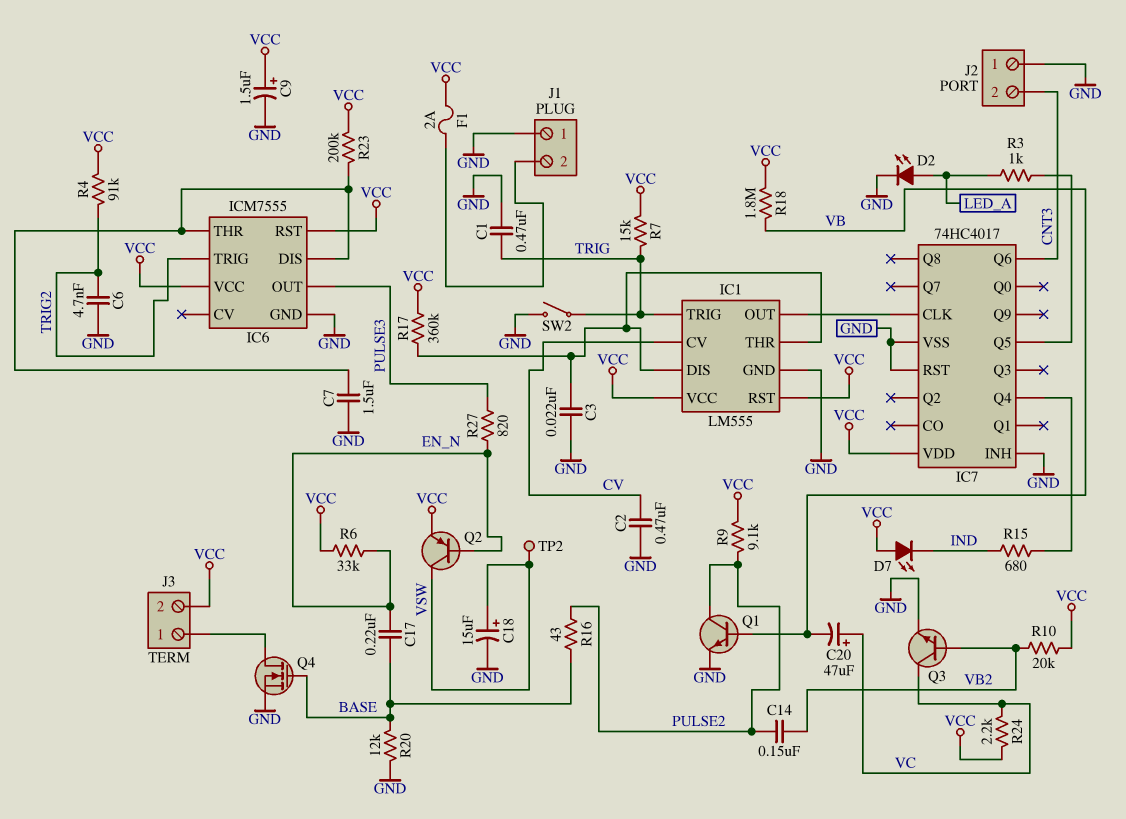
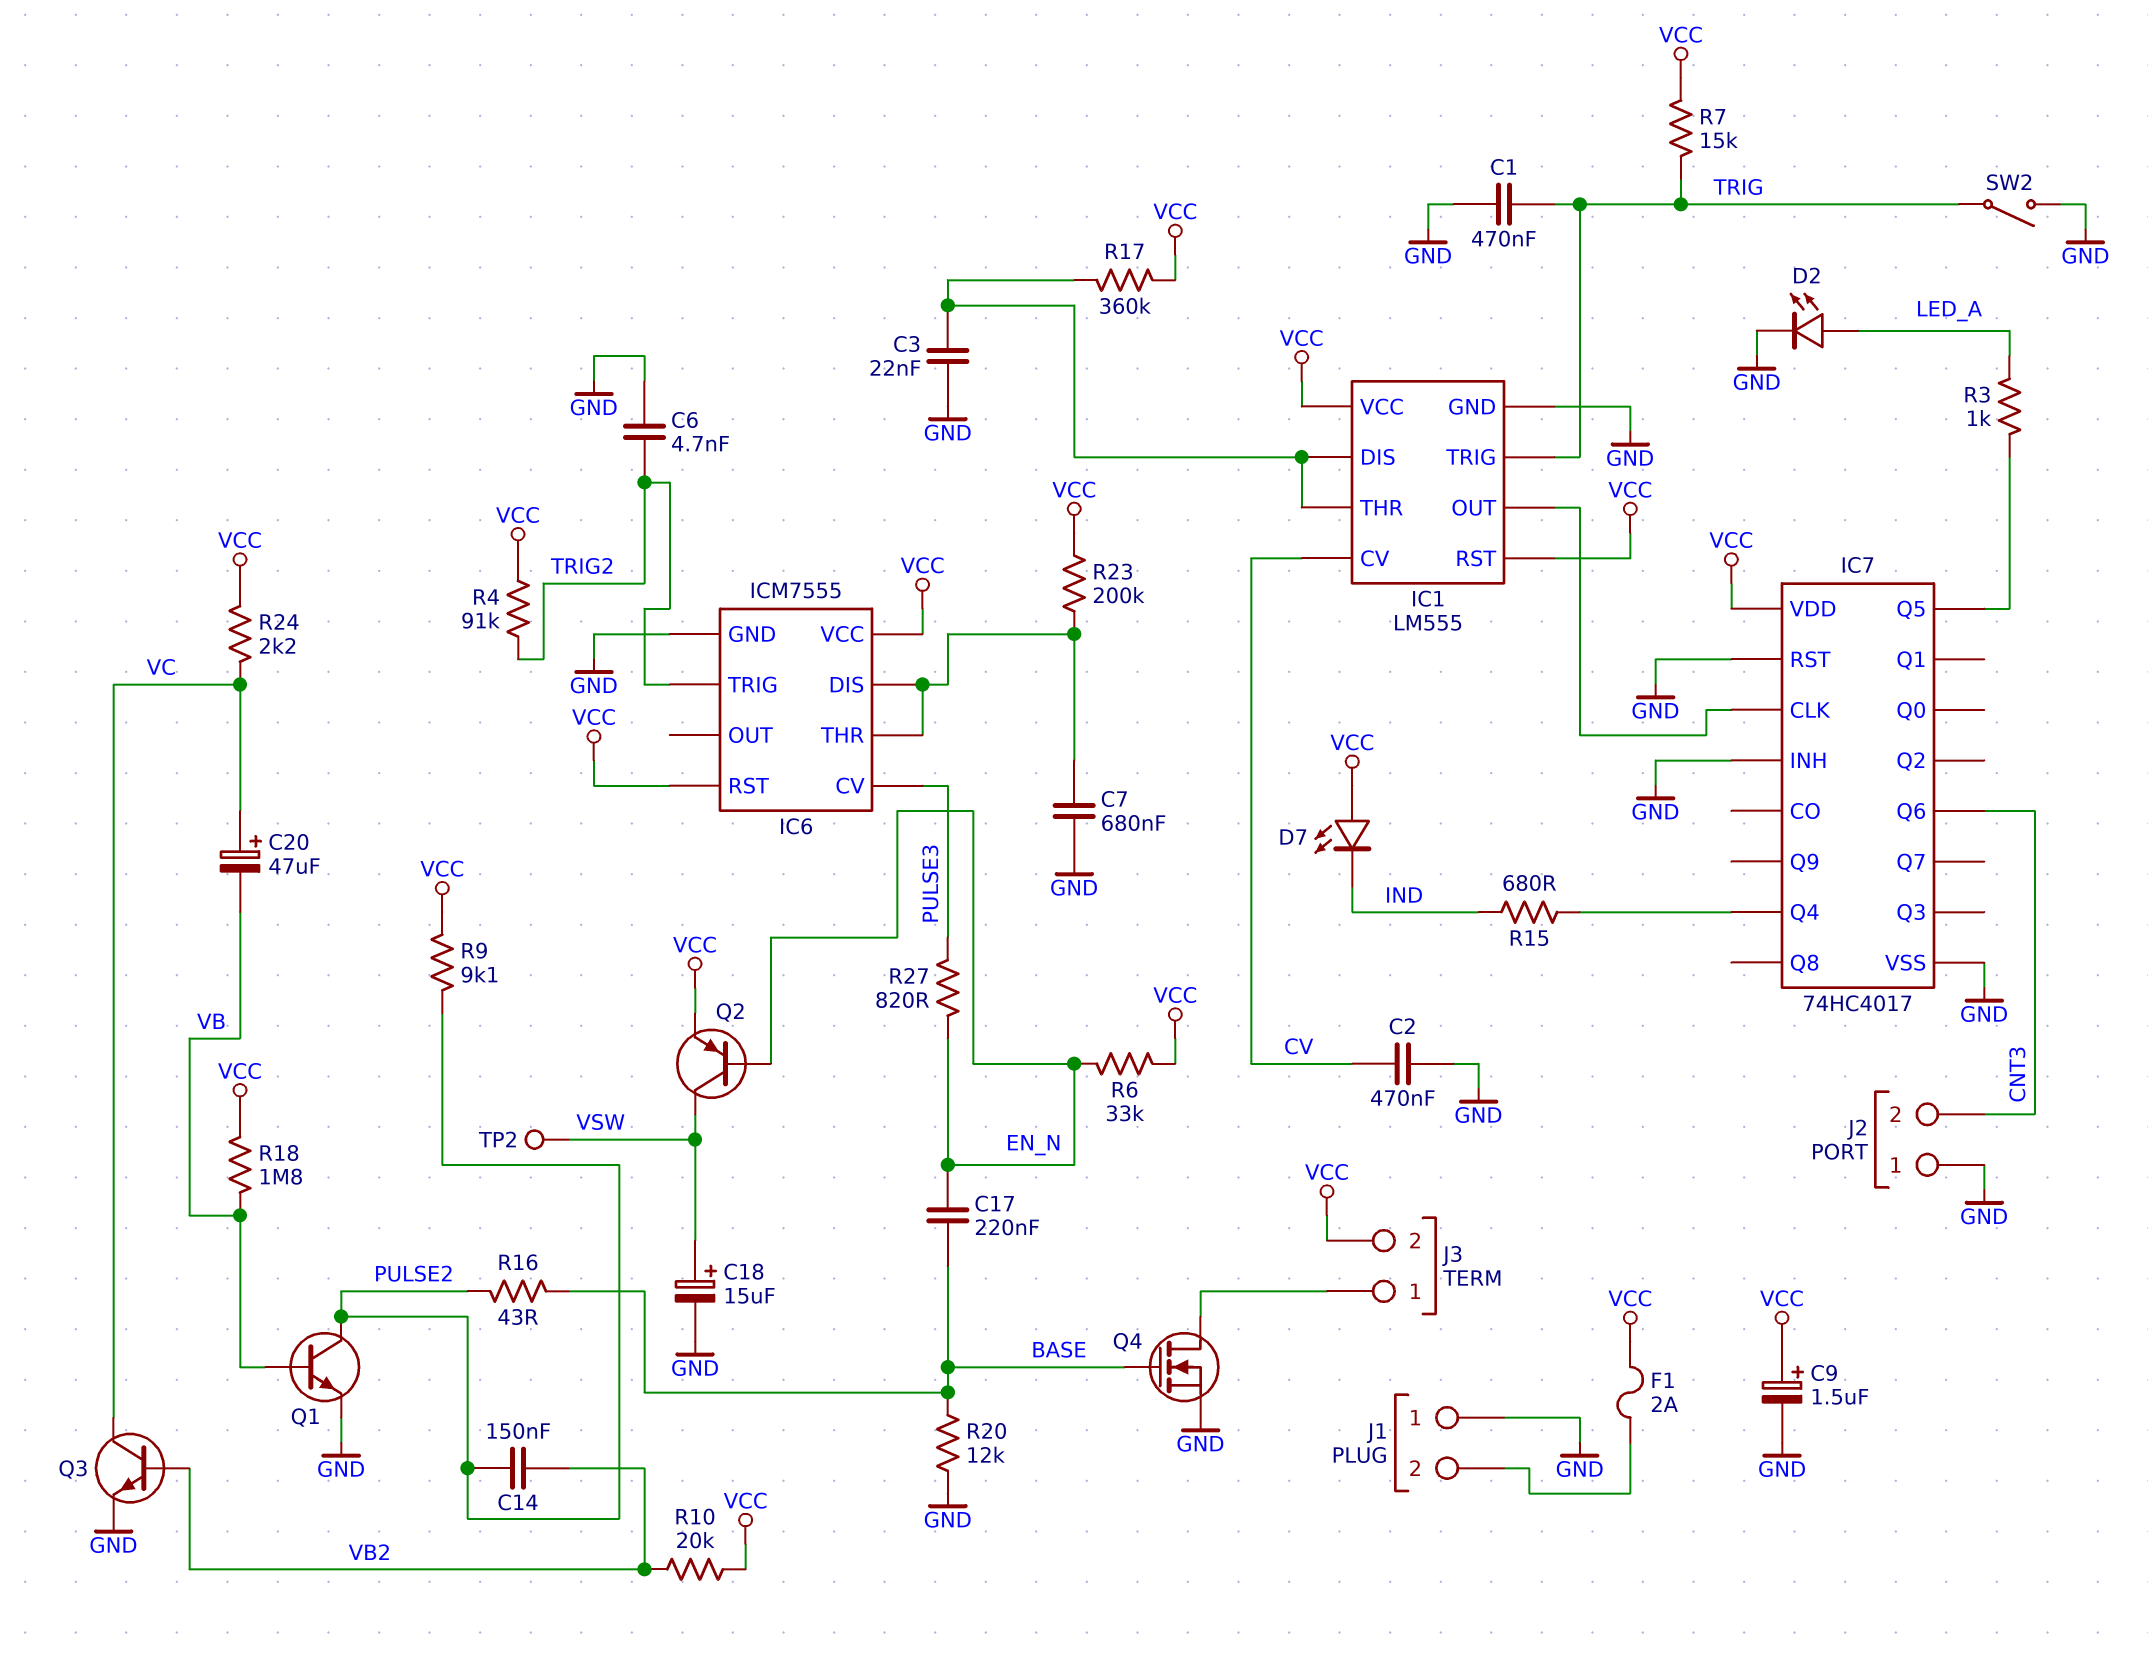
C7: 1.5uF (GND, IC6/DIS) -> 680nF (GND, IC6/DIS)
IC6 pin CV: none -> PULSE3
IC6 pin OUT: PULSE3 -> none

